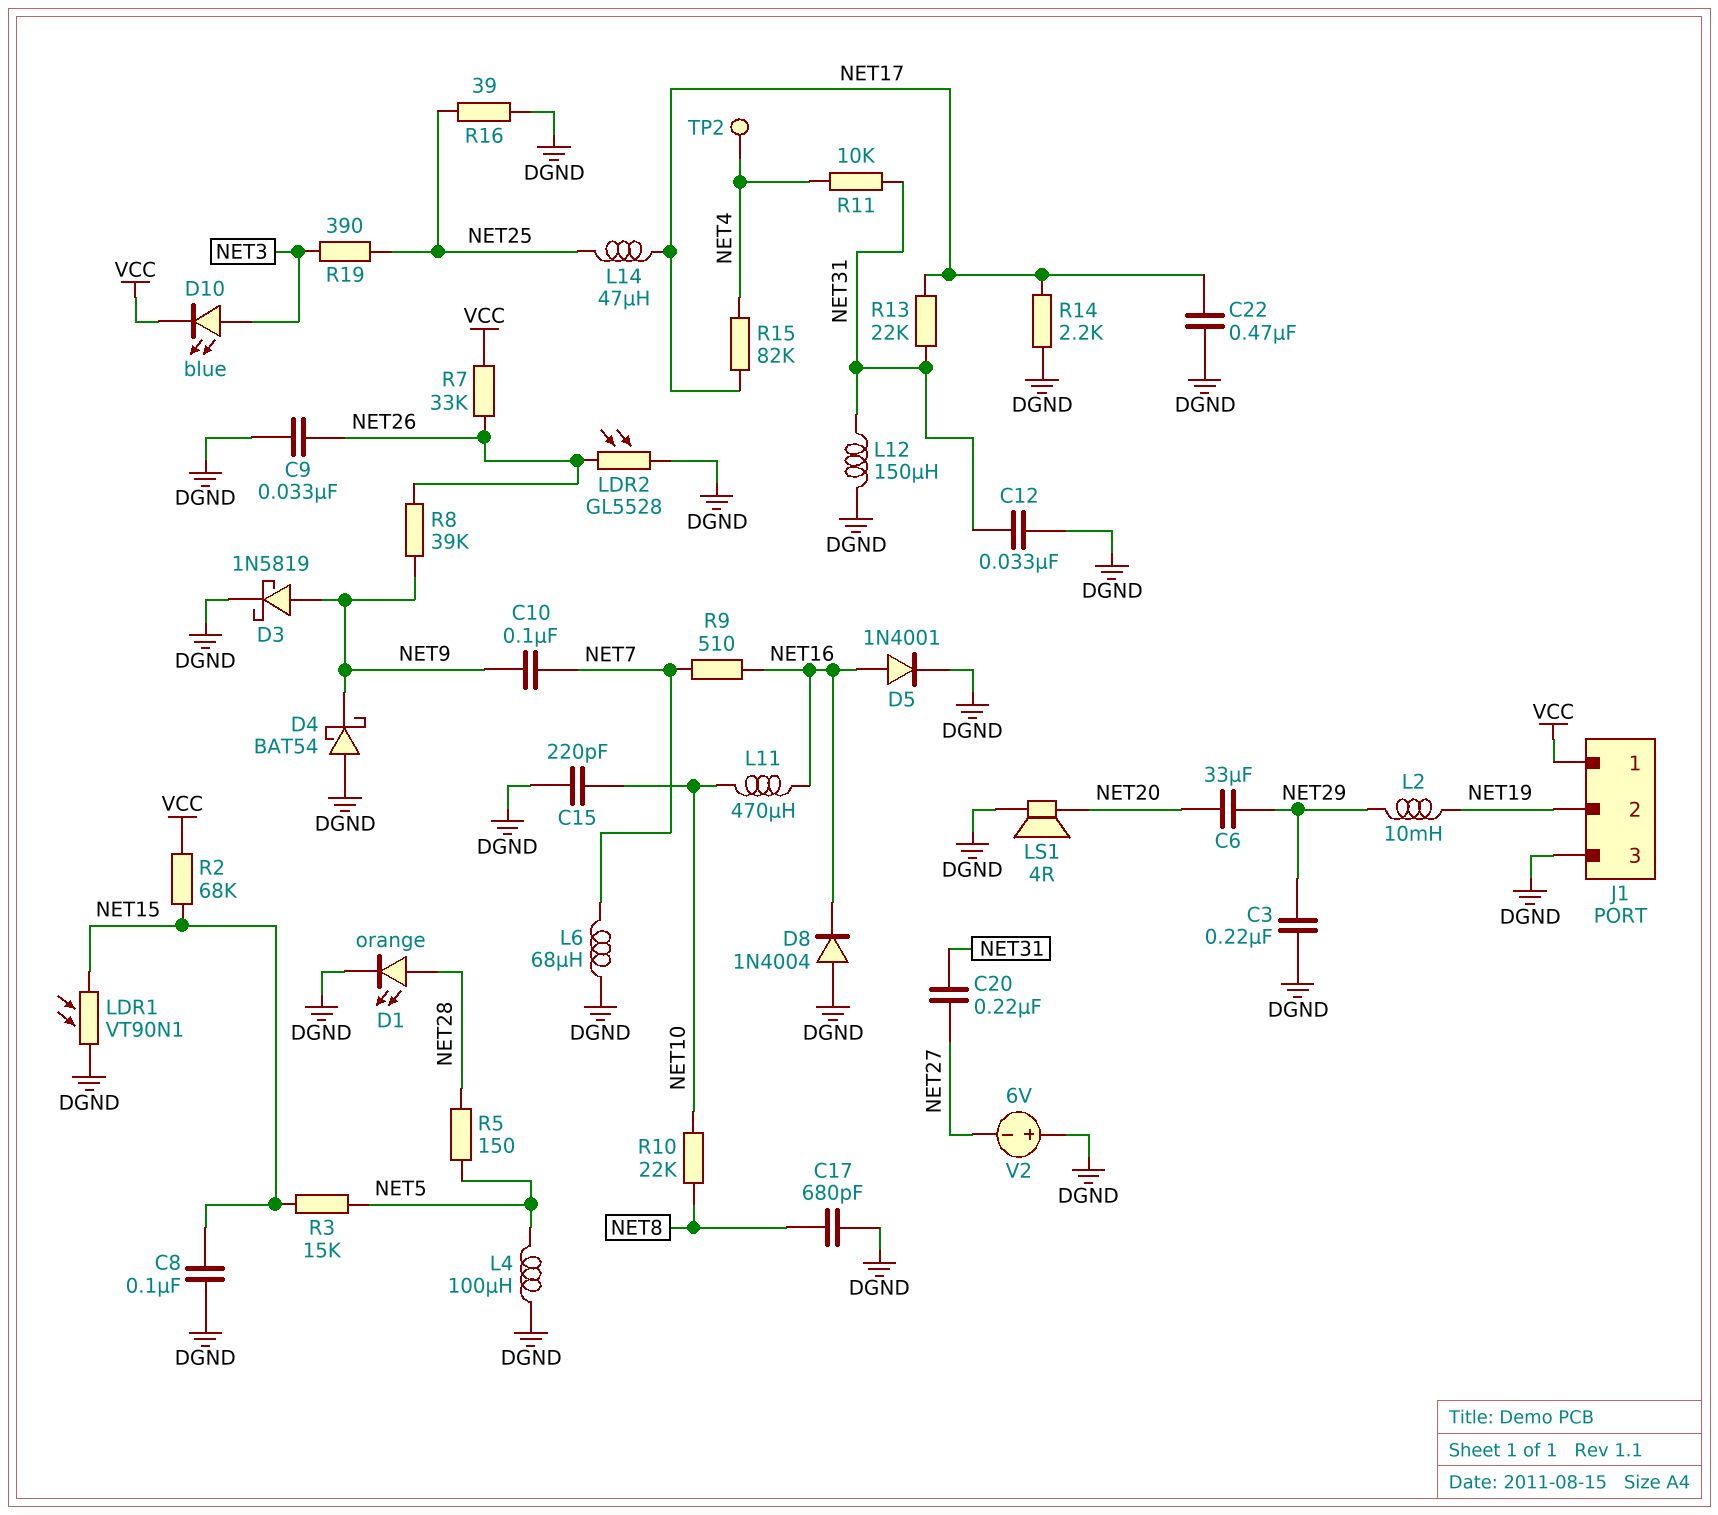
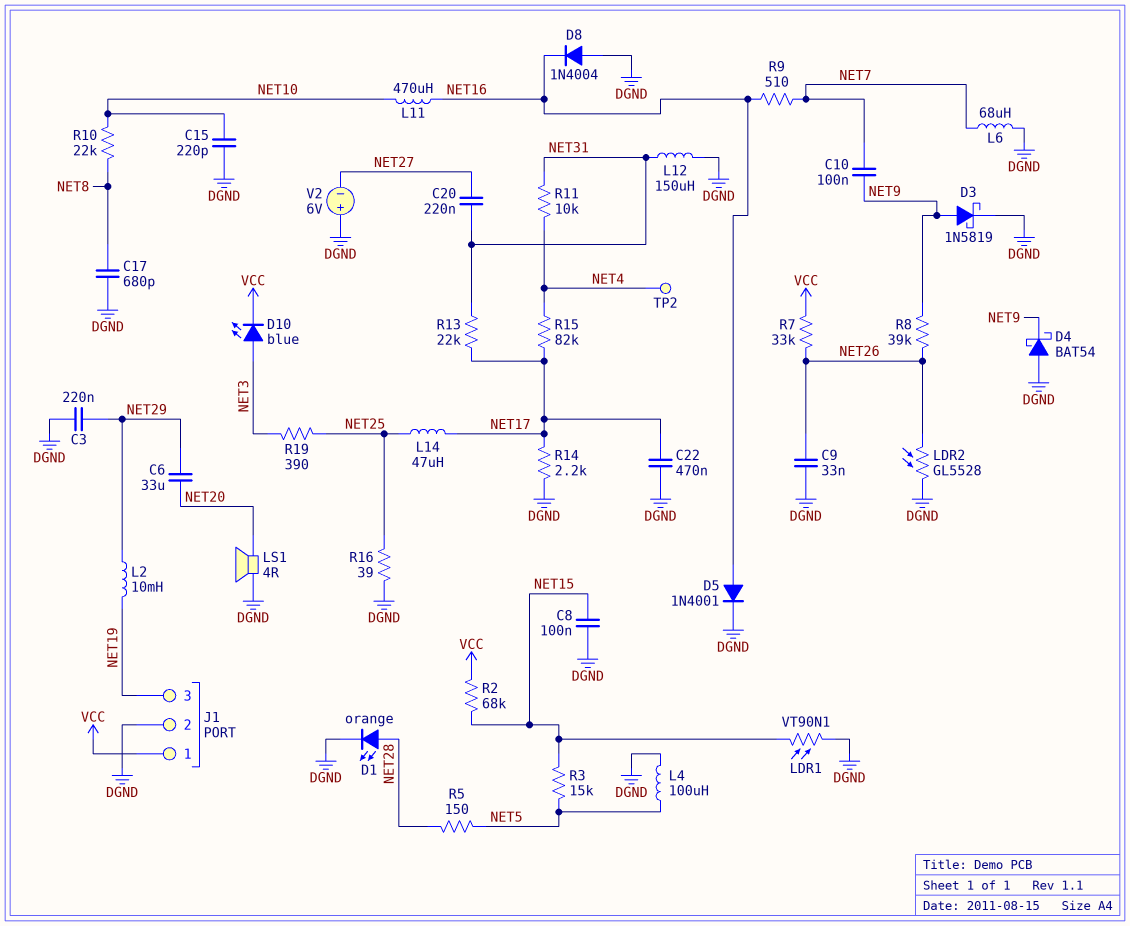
C12: 33nF (DGND, NET31) -> none
J1 pin 2: NET19 -> DGND
J1 pin 3: DGND -> NET19

